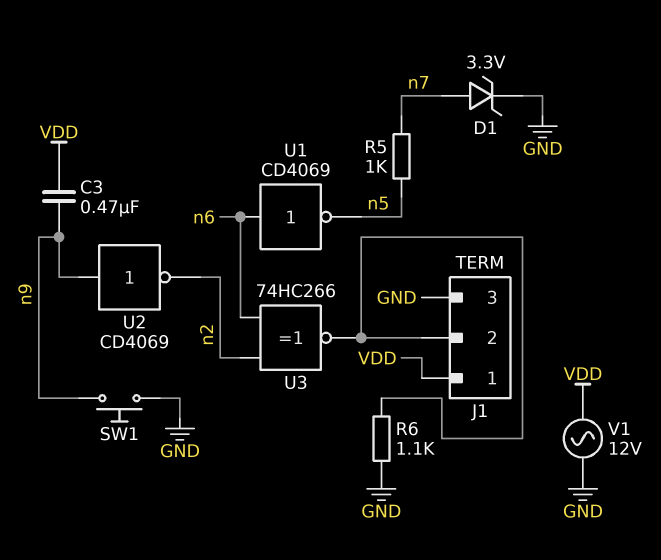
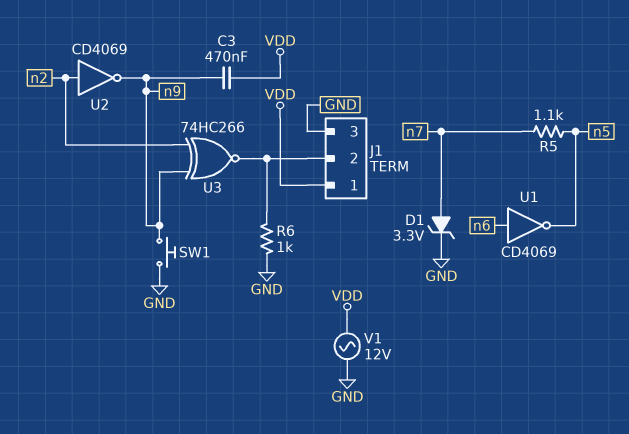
R5: 1k (n5, n7) -> 1.1k (n5, n7)
R6: 1.1k (GND, J1/2) -> 1k (GND, J1/2)
U2: NOT CD4069 (in n9, out n2) -> NOT CD4069 (in n2, out n9)
U3: XNOR 74HC266 (in n2, in n6, out J1/2) -> XNOR 74HC266 (in n2, in n9, out J1/2)

